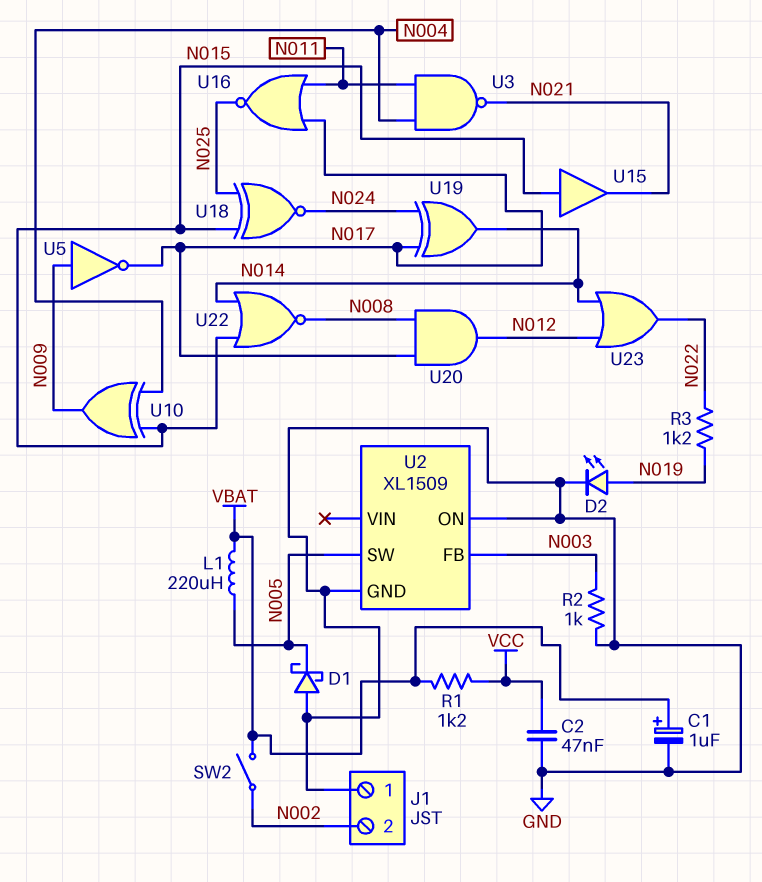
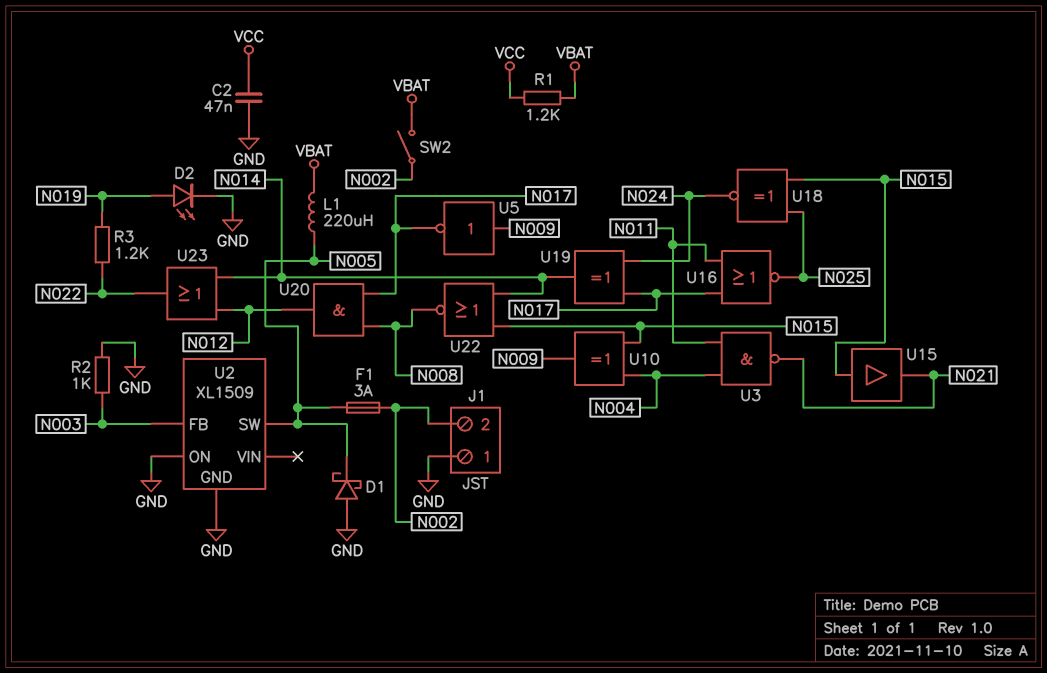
C1: 1uF (plus VBAT, minus GND) -> none
F1: none -> 3A (N002, N005)

